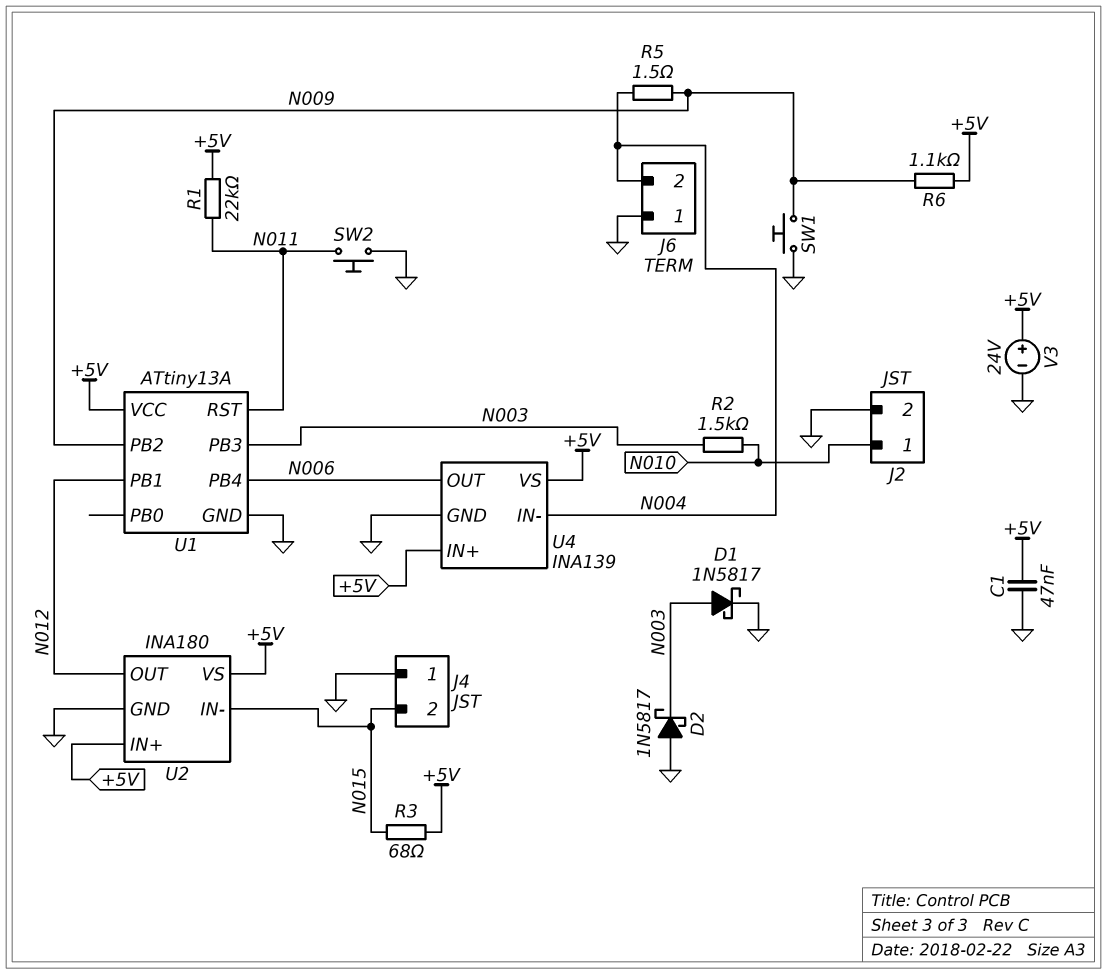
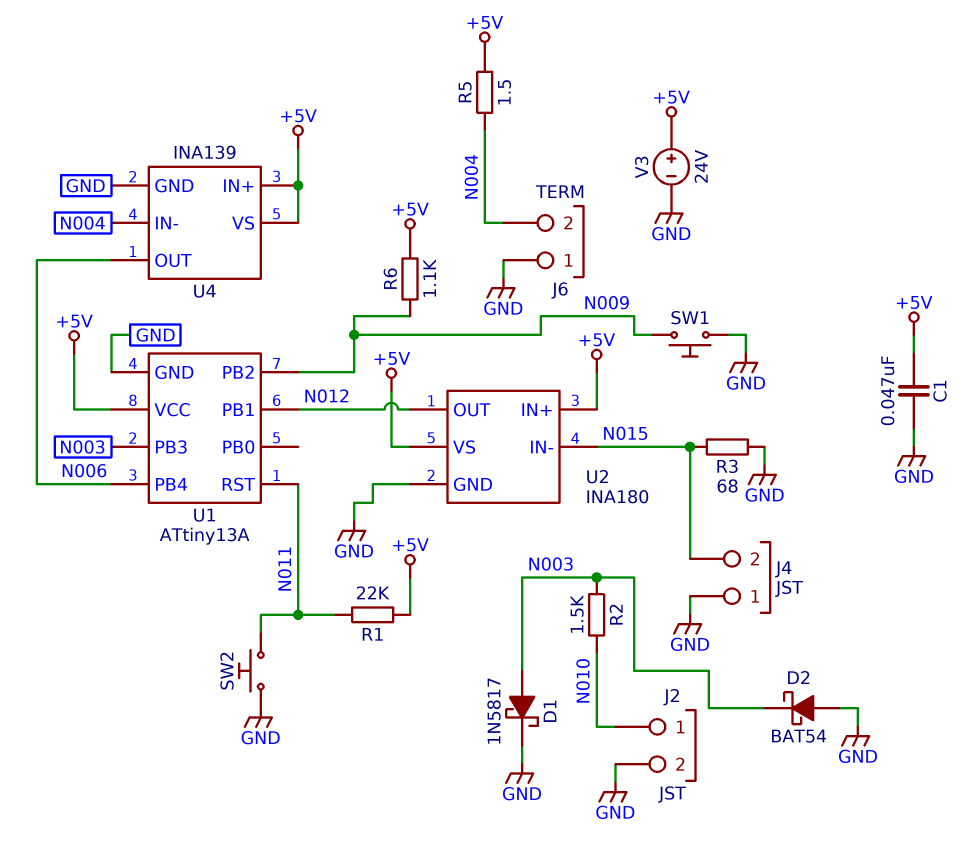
D2: schottky 1N5817 (A GND, K N003) -> schottky BAT54 (A GND, K N003)
R3: 68 (+5V, N015) -> 68 (GND, N015)
R5: 1.5 (N004, N009) -> 1.5 (+5V, N004)

